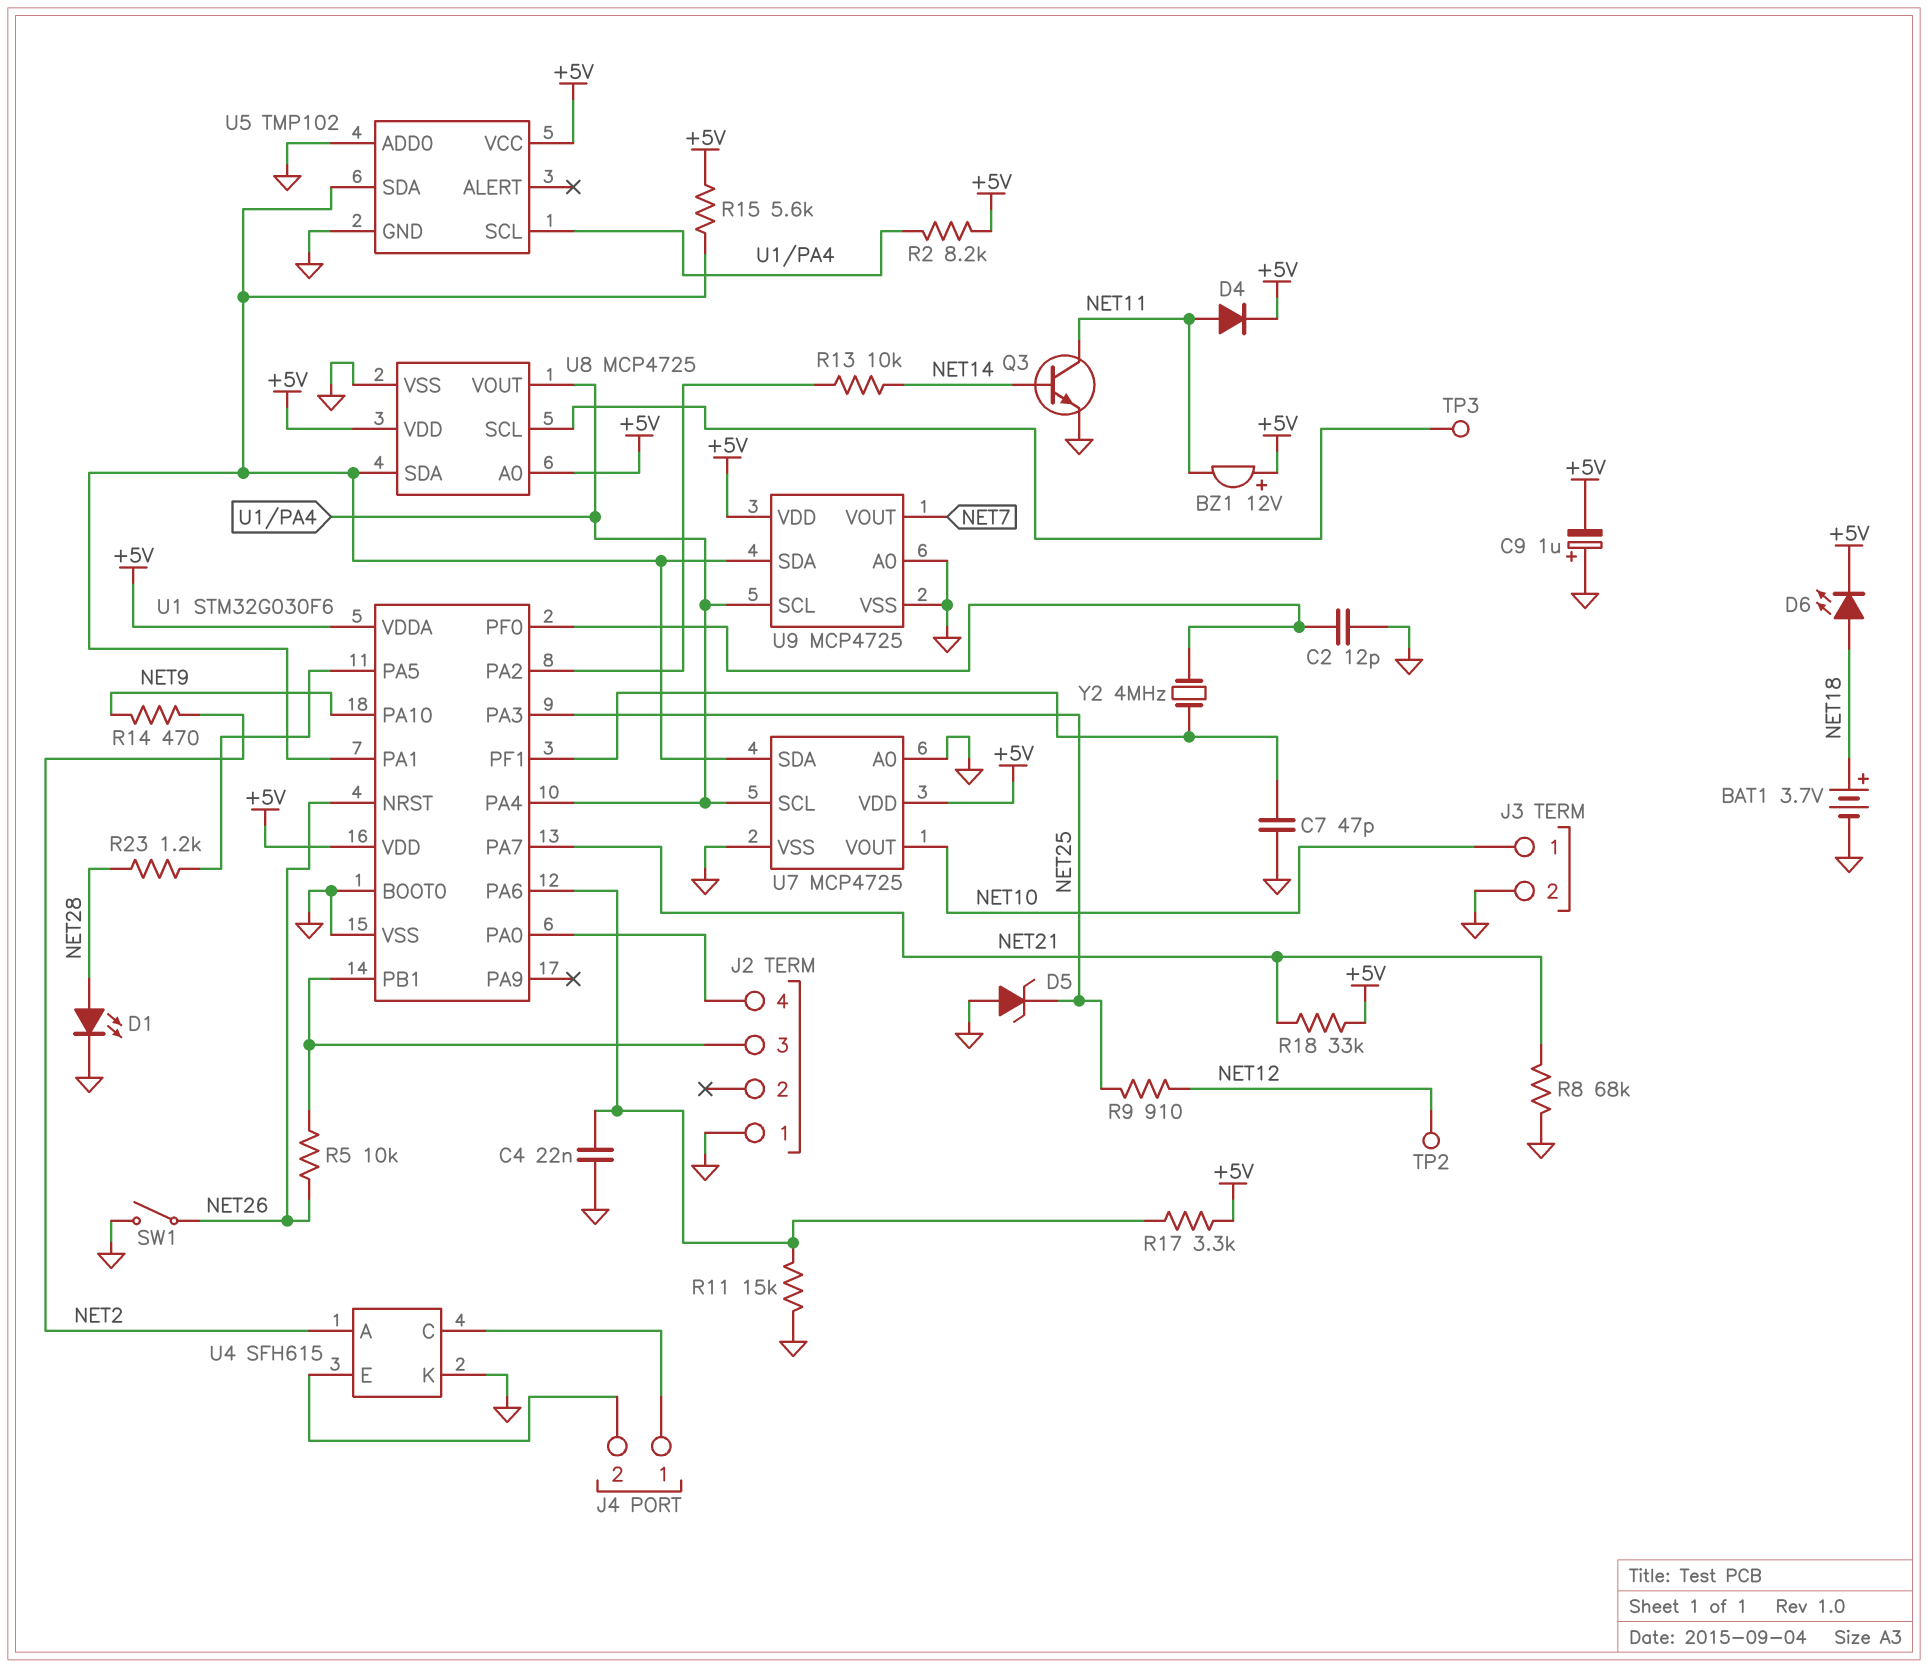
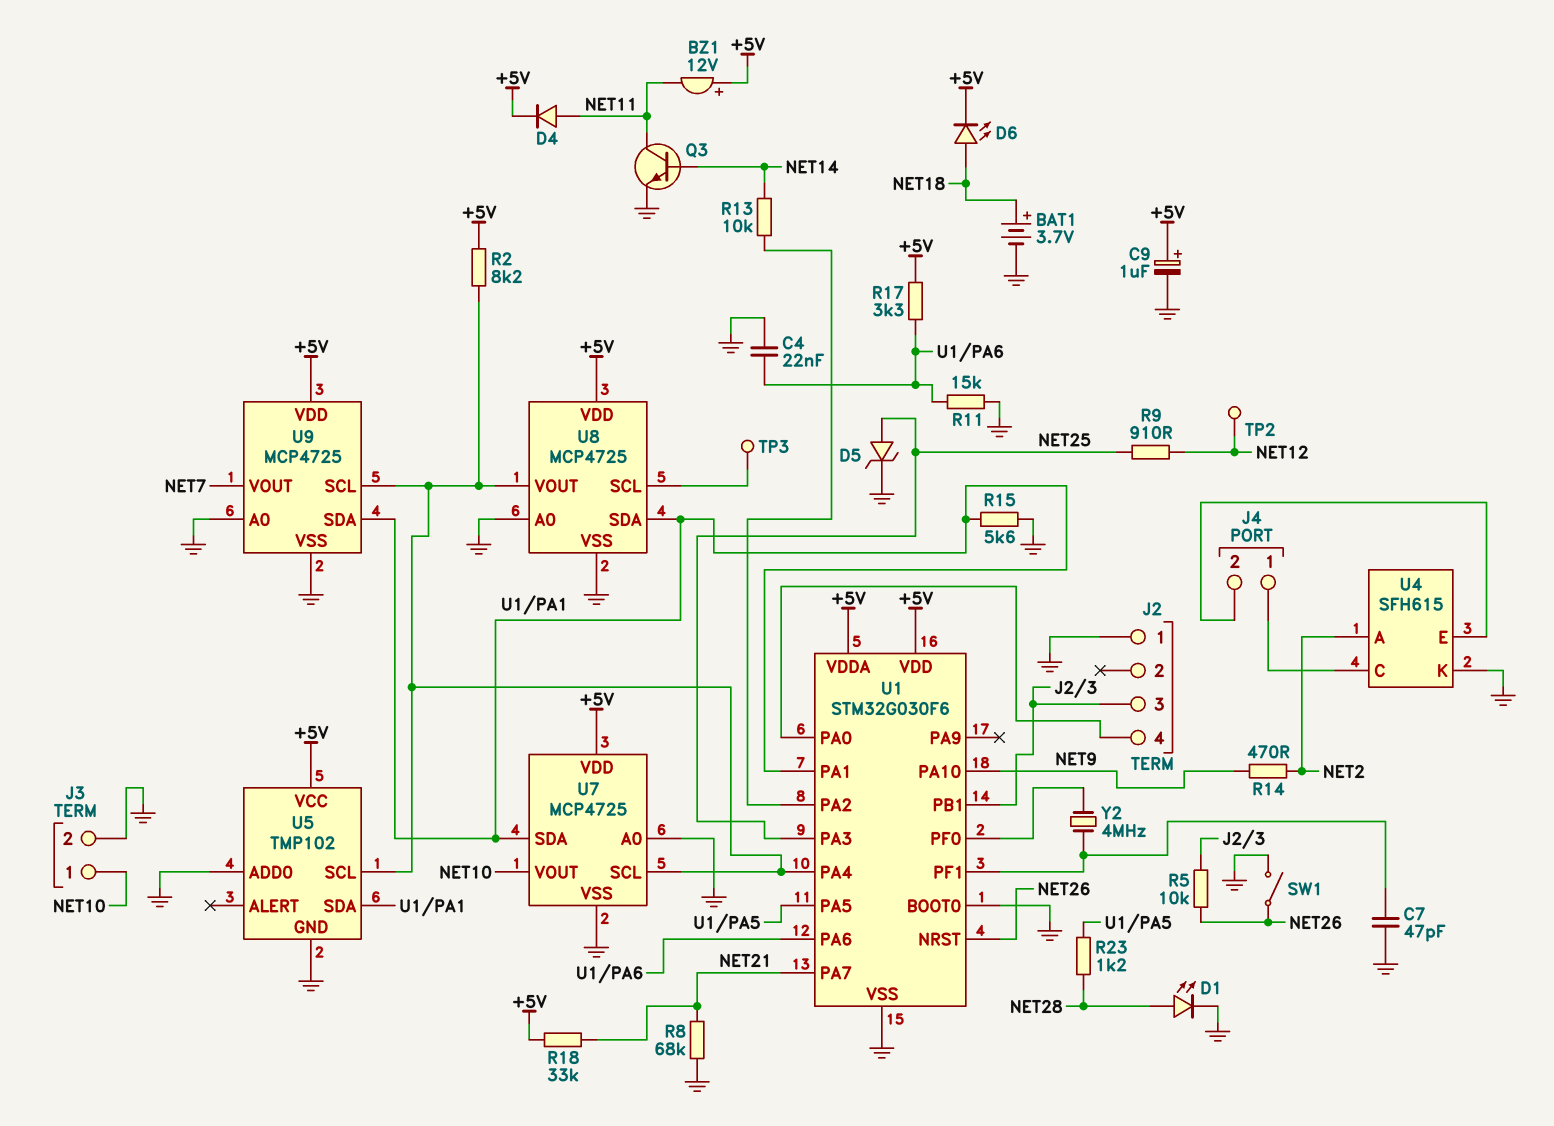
C2: 12pF (GND, U1/PF0) -> none
C9: 1uF (plus GND, minus +5V) -> 1uF (plus +5V, minus GND)
D5: zener (A GND, K NET25) -> zener (A NET25, K GND)
R15: 5.6k (+5V, U1/PA1) -> 5.6k (GND, U1/PA1)
U8 pin A0: +5V -> GND

